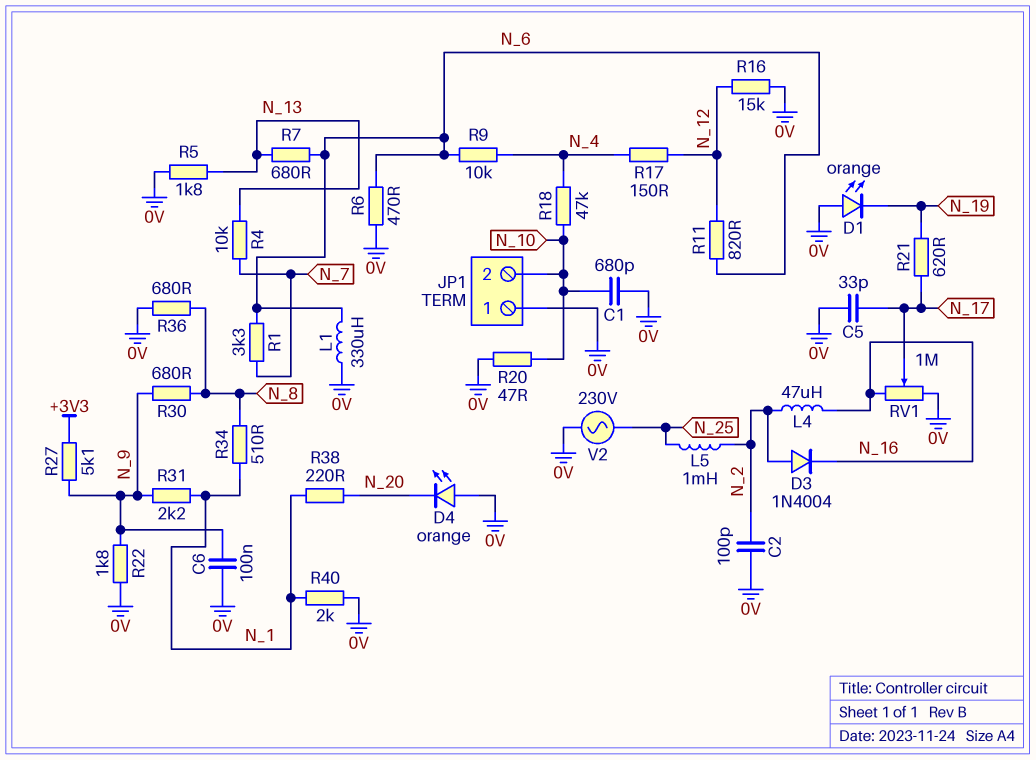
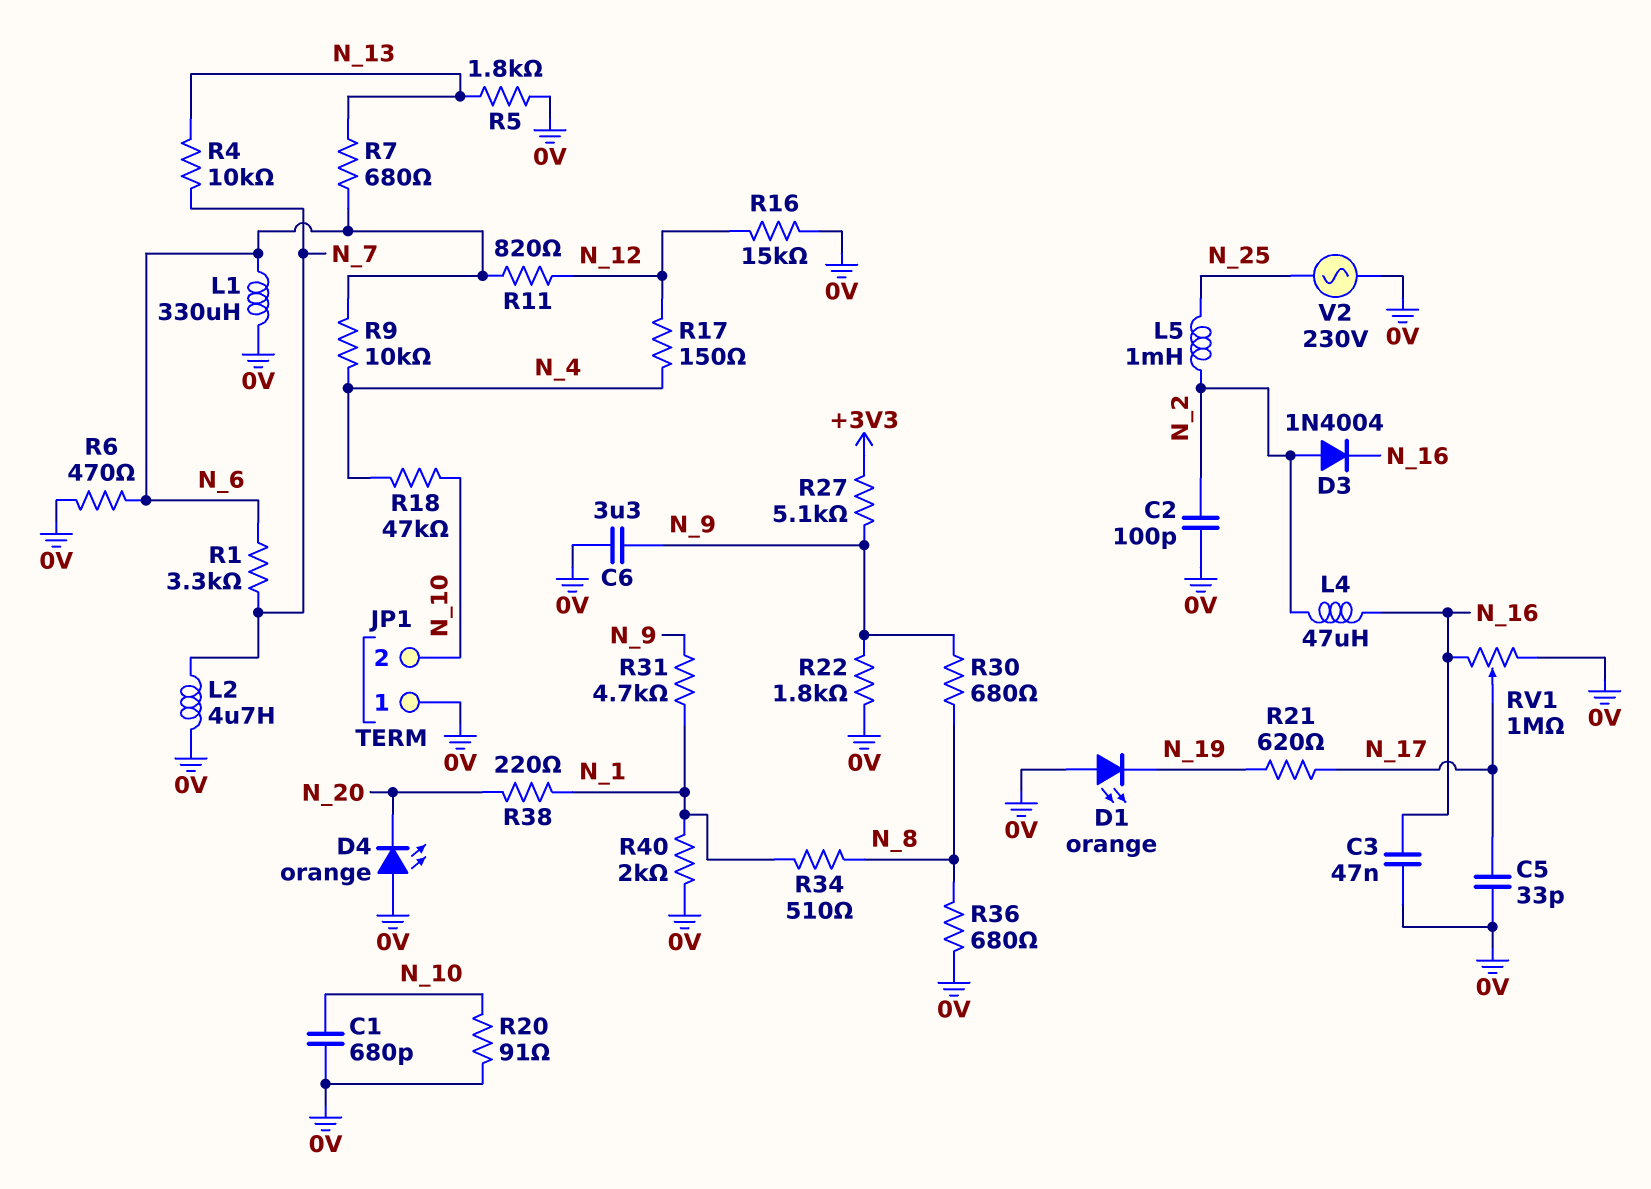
C3: none -> 47nF (0V, N_16)
C6: 100nF (0V, N_9) -> 3.3uF (0V, N_9)
L2: none -> 4.7uH (0V, N_7)
R20: 47 (0V, N_10) -> 91 (0V, N_10)
R31: 2.2k (N_1, N_9) -> 4.7k (N_1, N_9)

